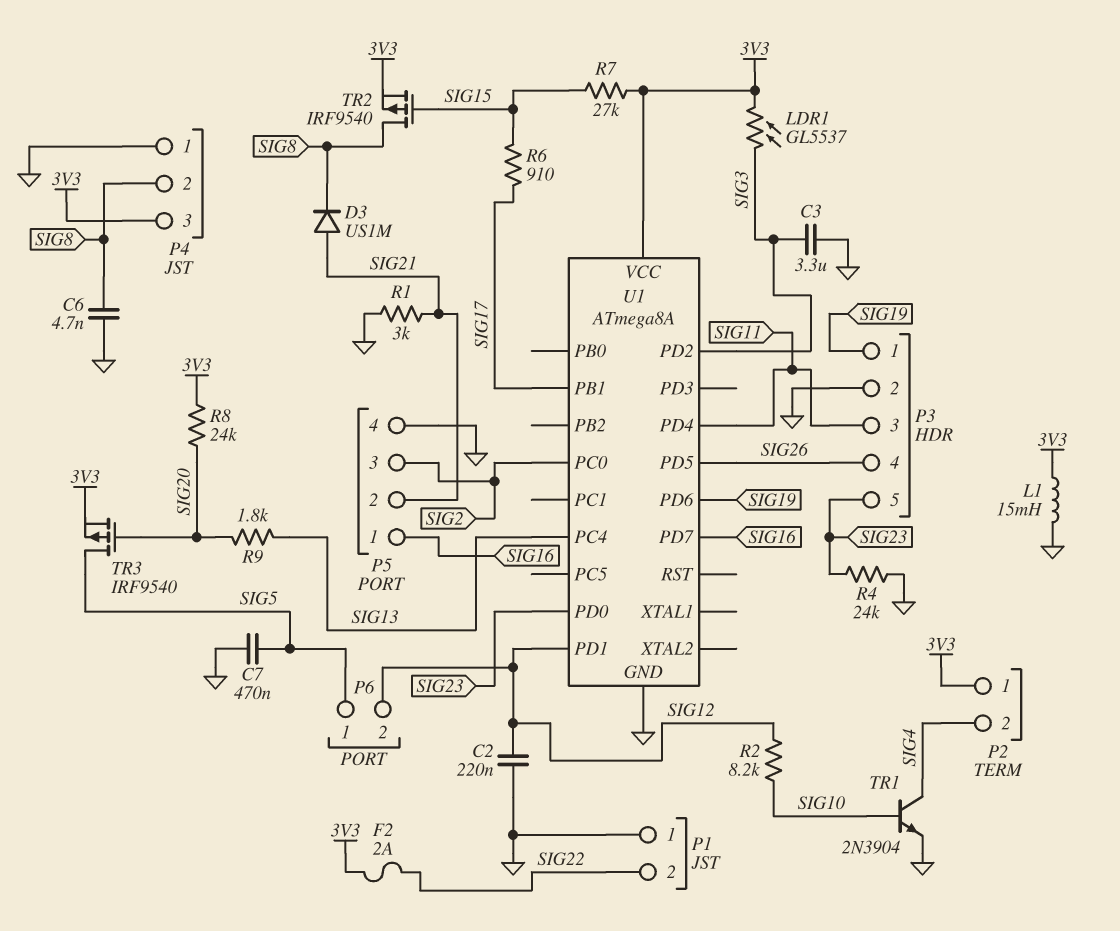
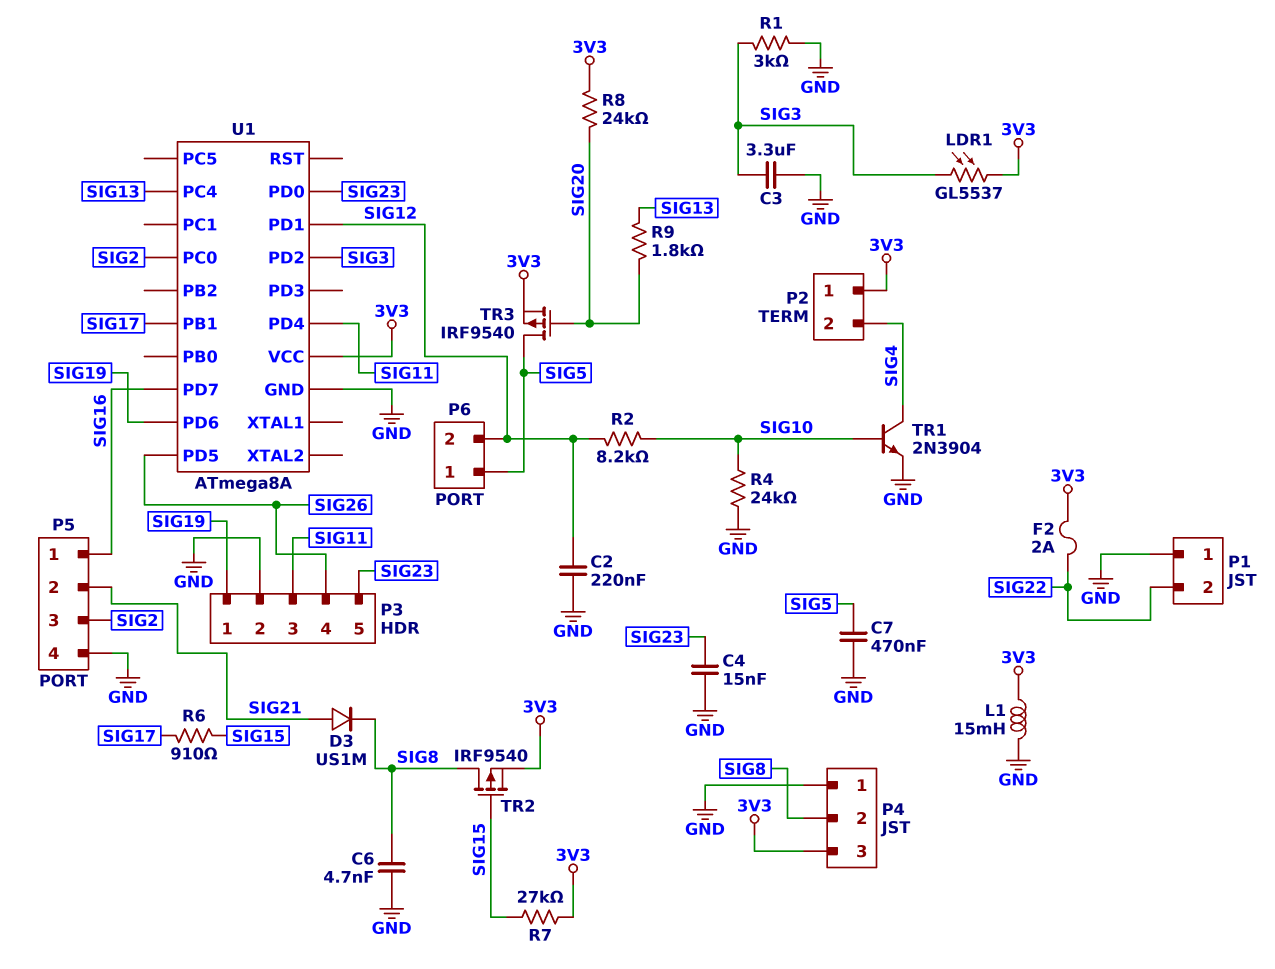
C4: none -> 15nF (GND, SIG23)
R1: 3k (GND, SIG21) -> 3k (GND, SIG3)
R4: 24k (GND, SIG23) -> 24k (GND, SIG10)

